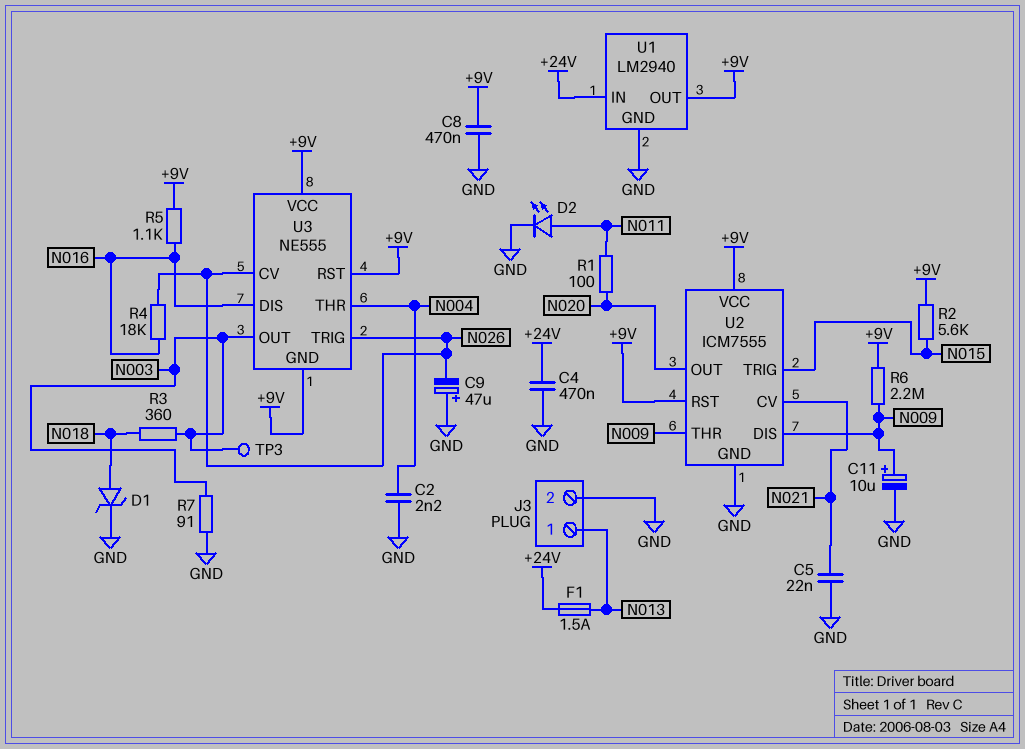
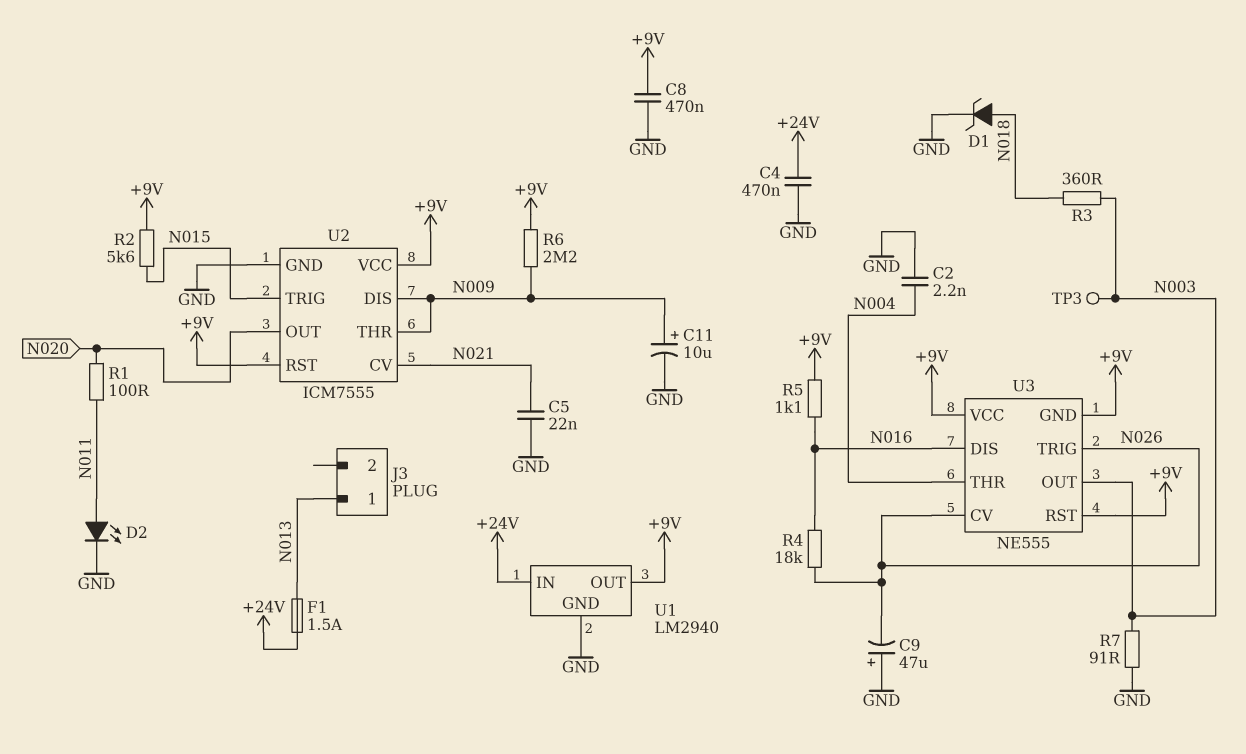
J3 pin 2: GND -> none

